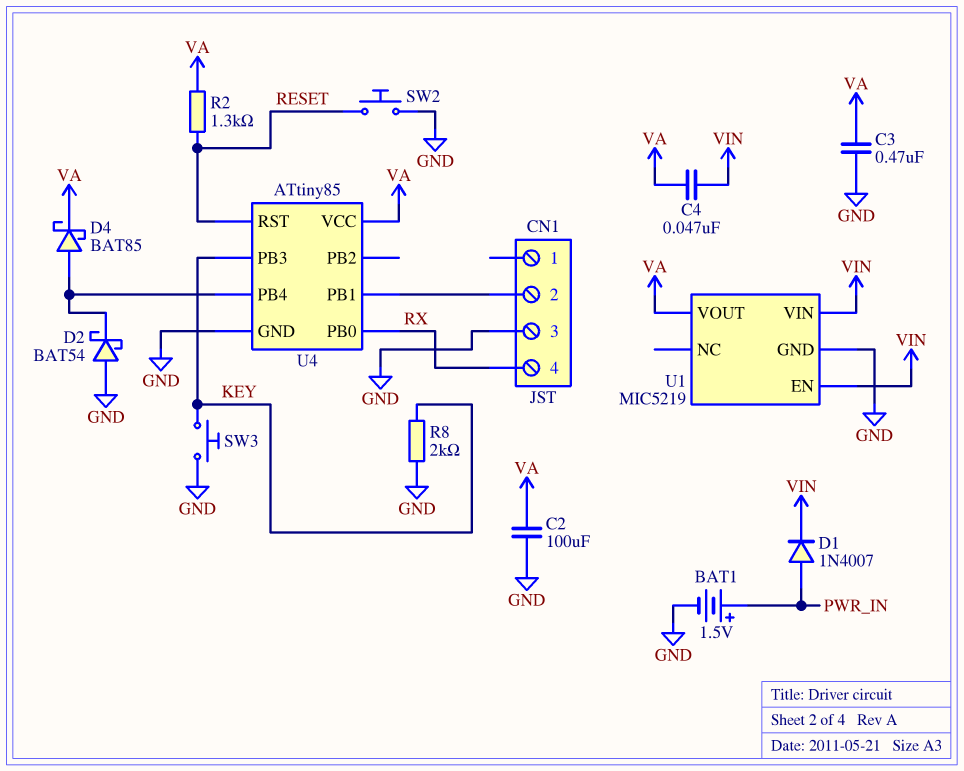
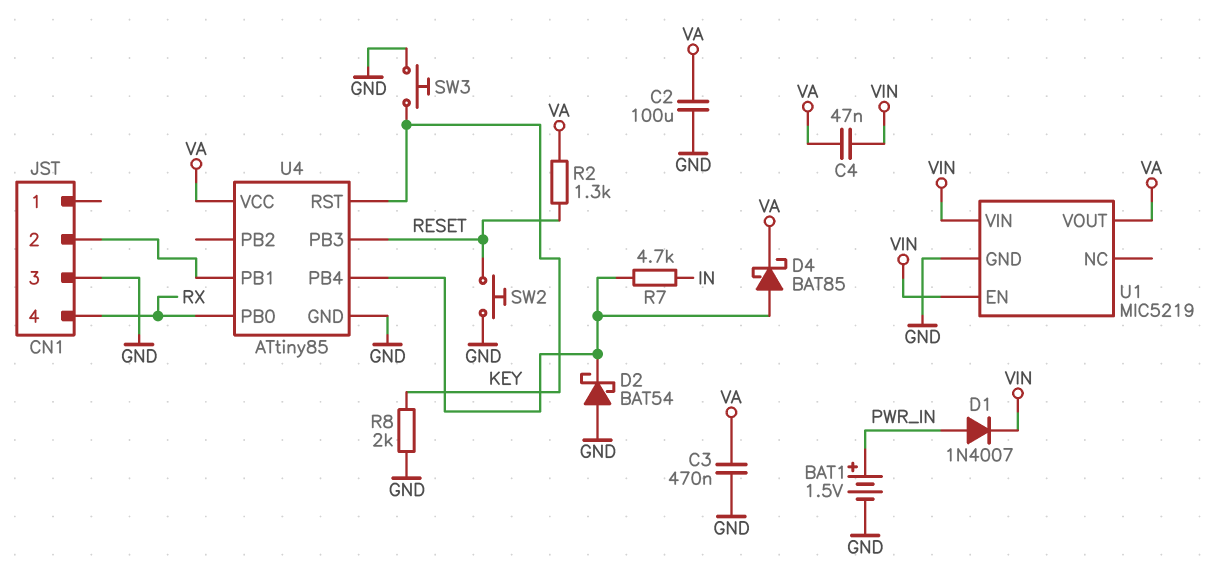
R7: none -> 4.7k (IN, U4/PB4)
U4 pin PB3: KEY -> RESET
U4 pin RST: RESET -> KEY

